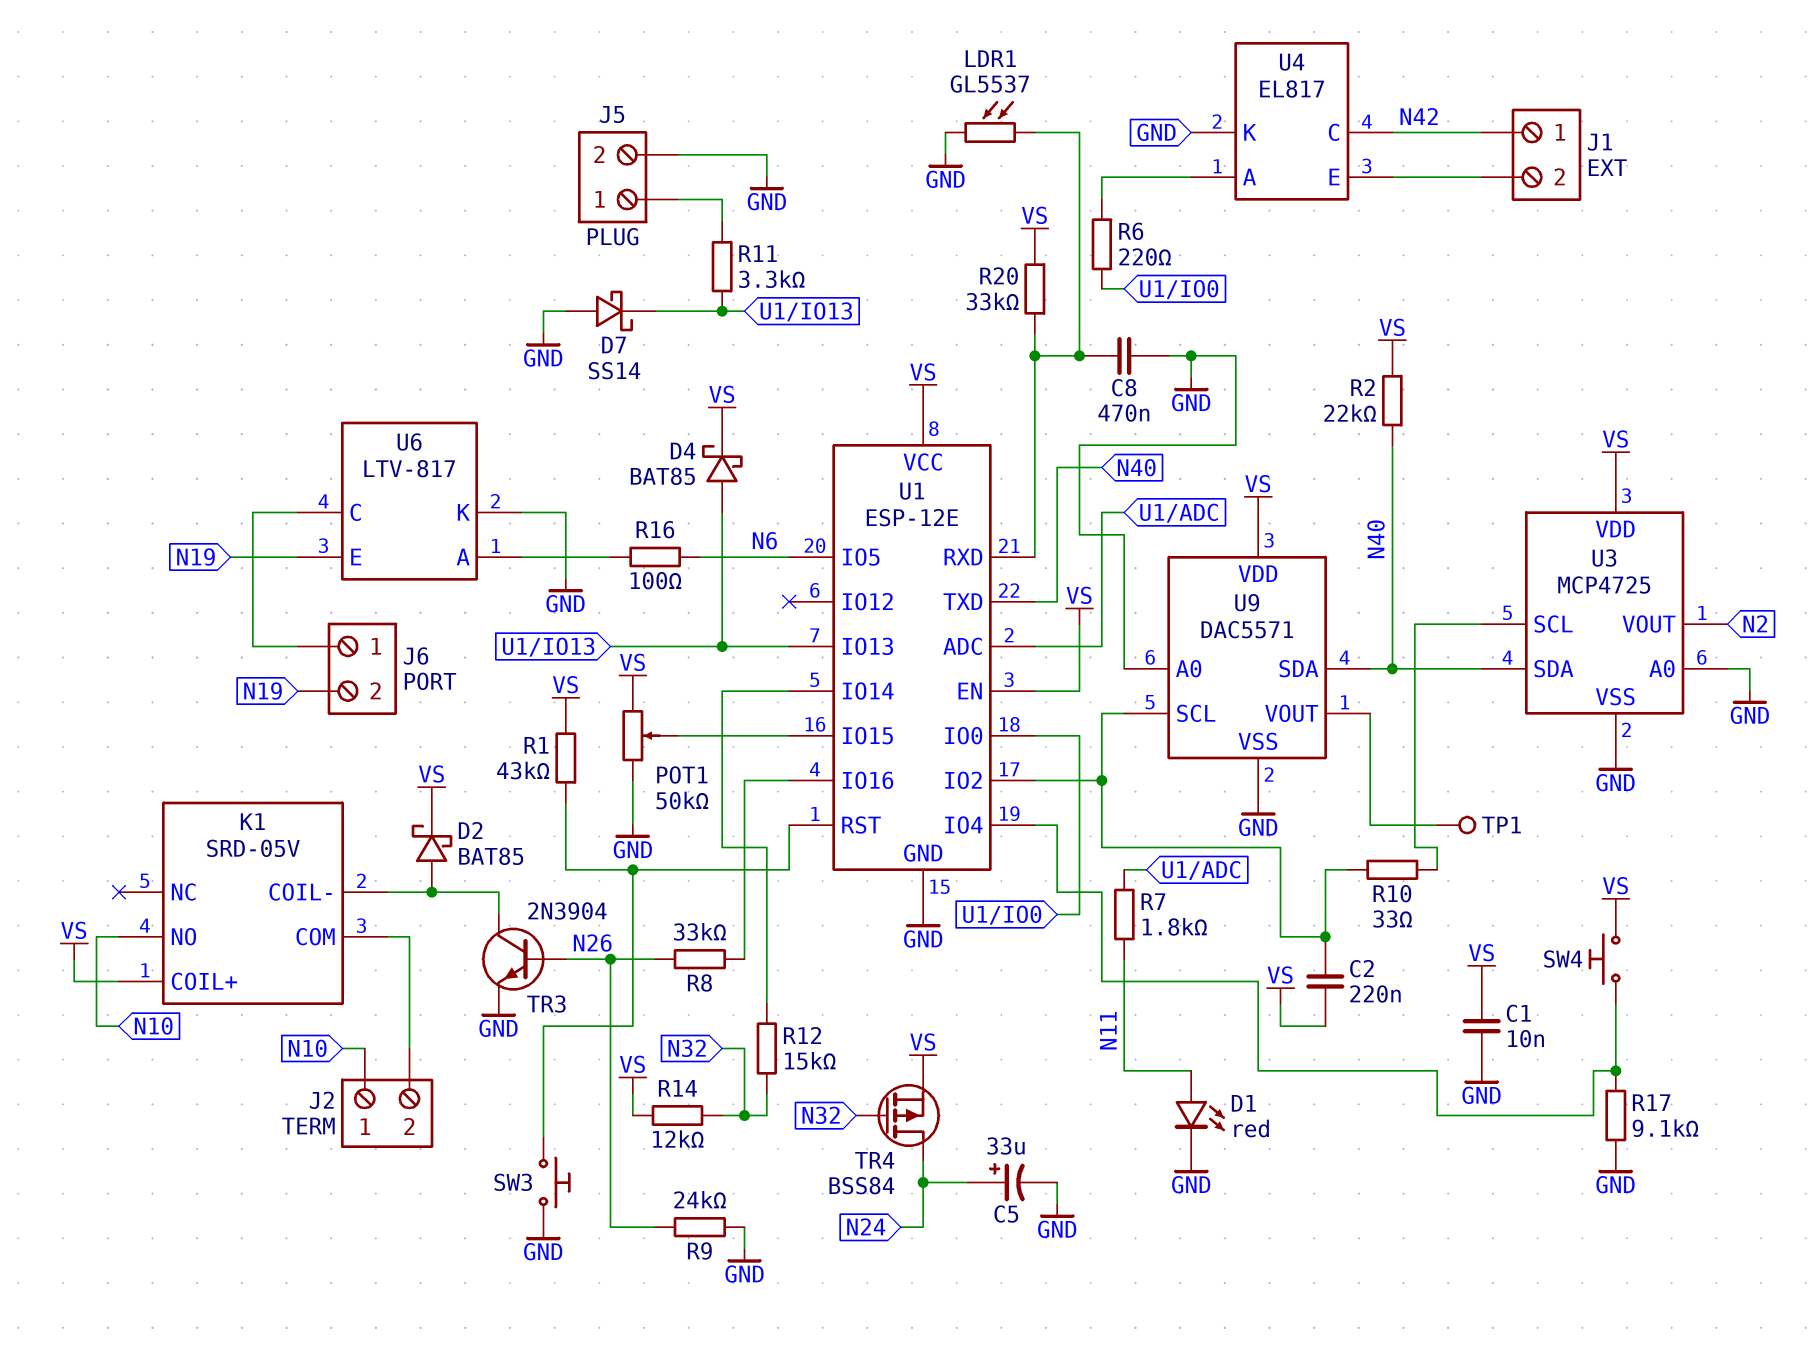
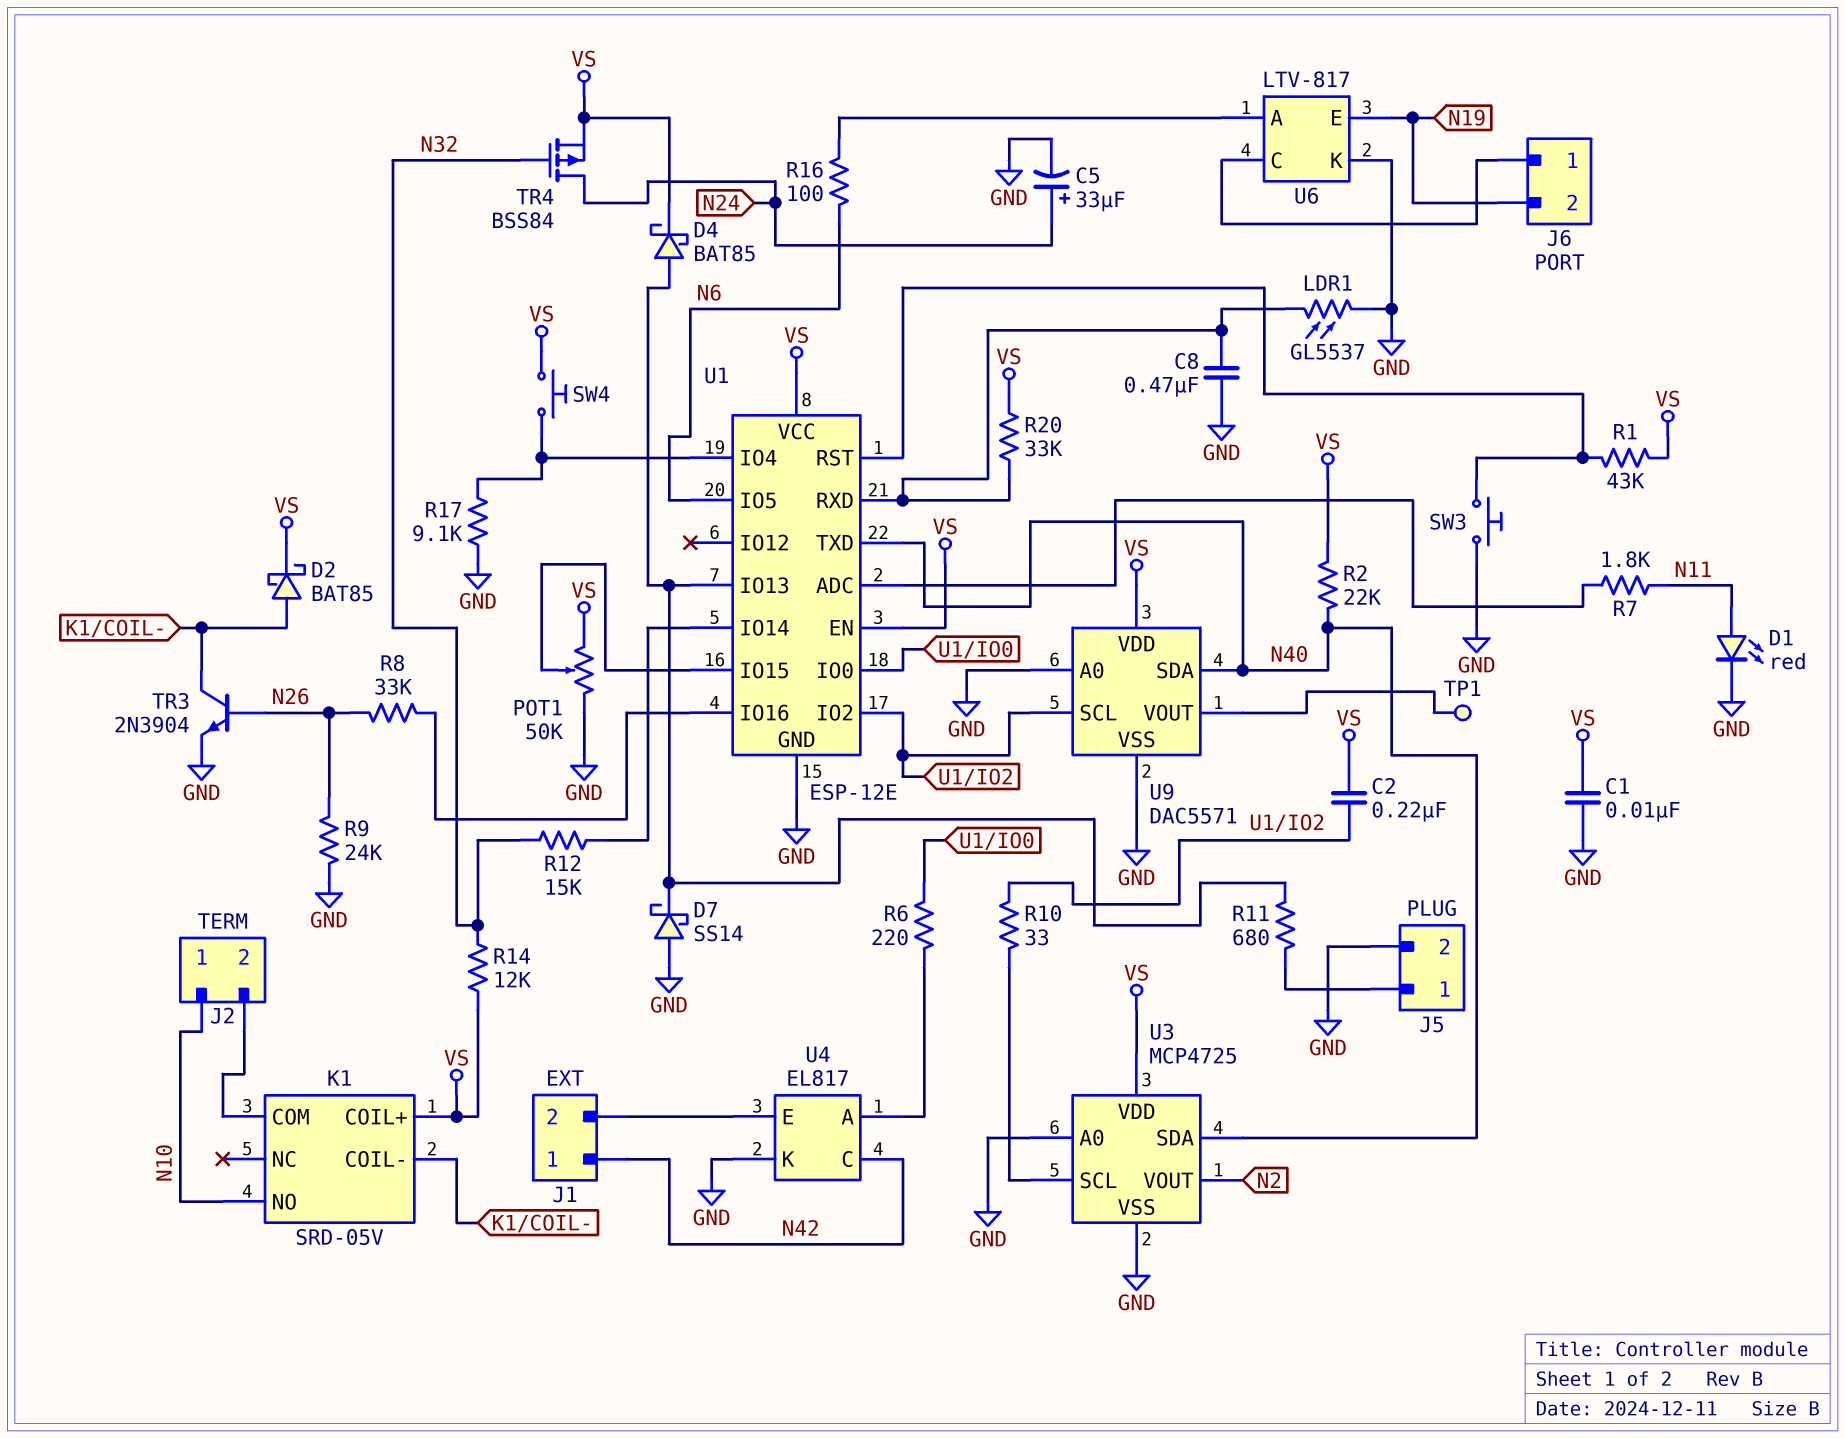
R11: 3.3k (J5/1, U1/IO13) -> 680 (J5/1, U1/IO13)

